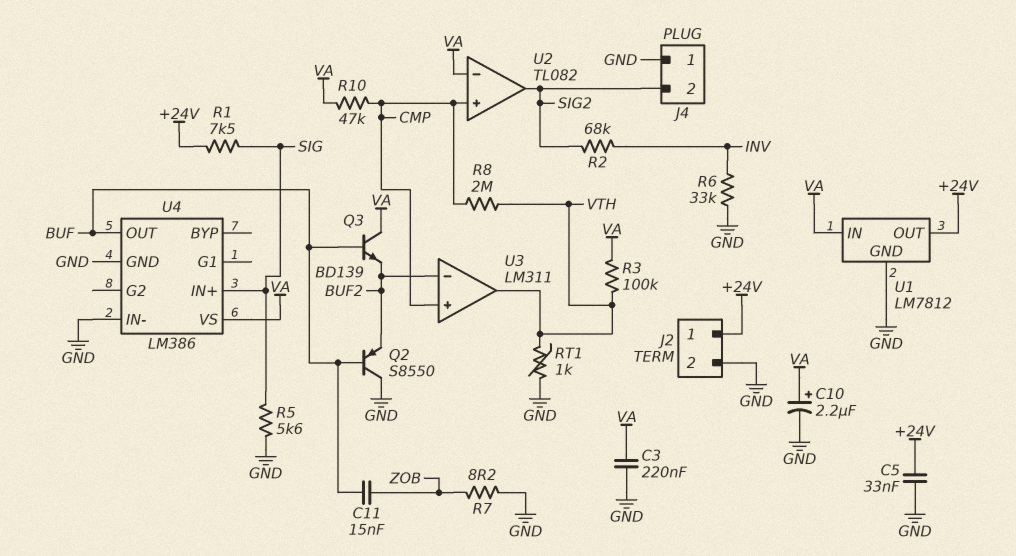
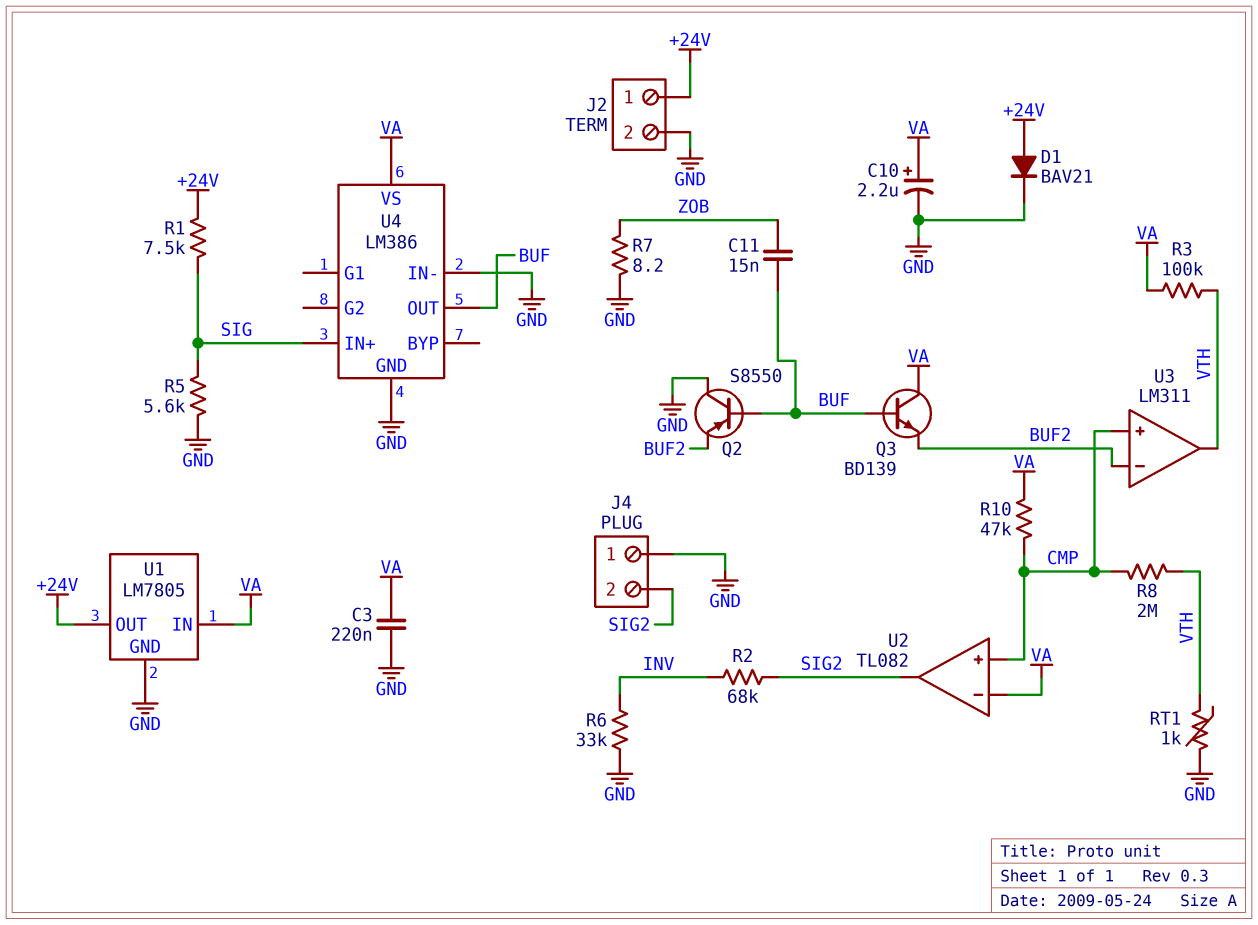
C5: 33nF (+24V, GND) -> none
D1: none -> diode BAV21 (A +24V, K GND)
U1: LM7812 -> LM7805

